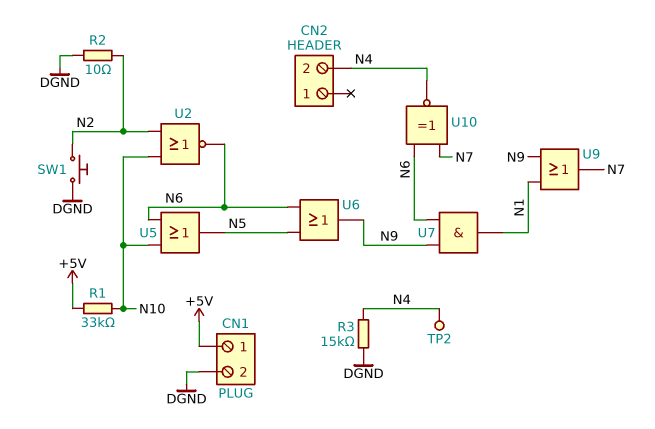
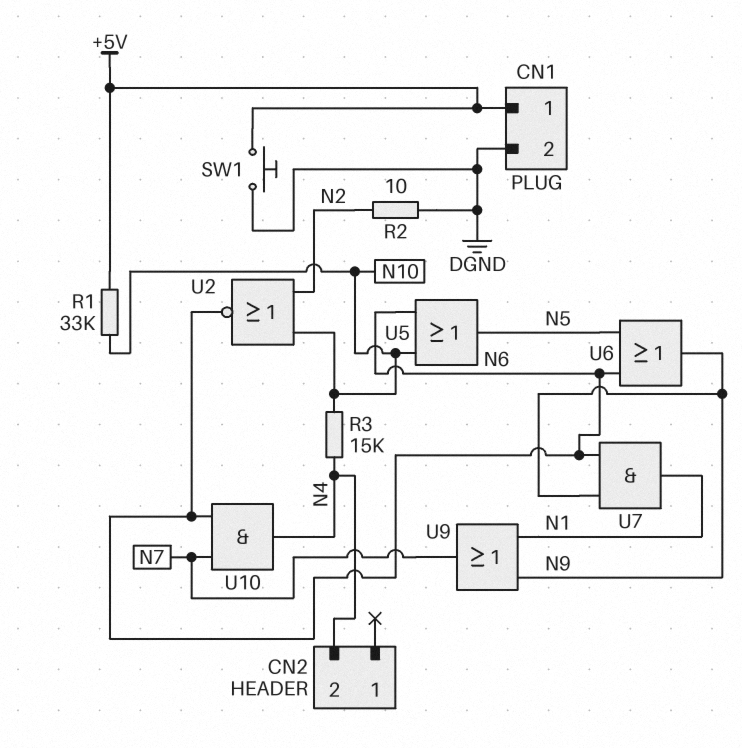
R3: 15k (DGND, N4) -> 15k (N4, N10)
SW1: button (DGND, N2) -> button (+5V, DGND)
TP2: test point (N4) -> none
U10: XNOR (in N6, in N7, out N4) -> AND (in N6, in N7, out N4)

